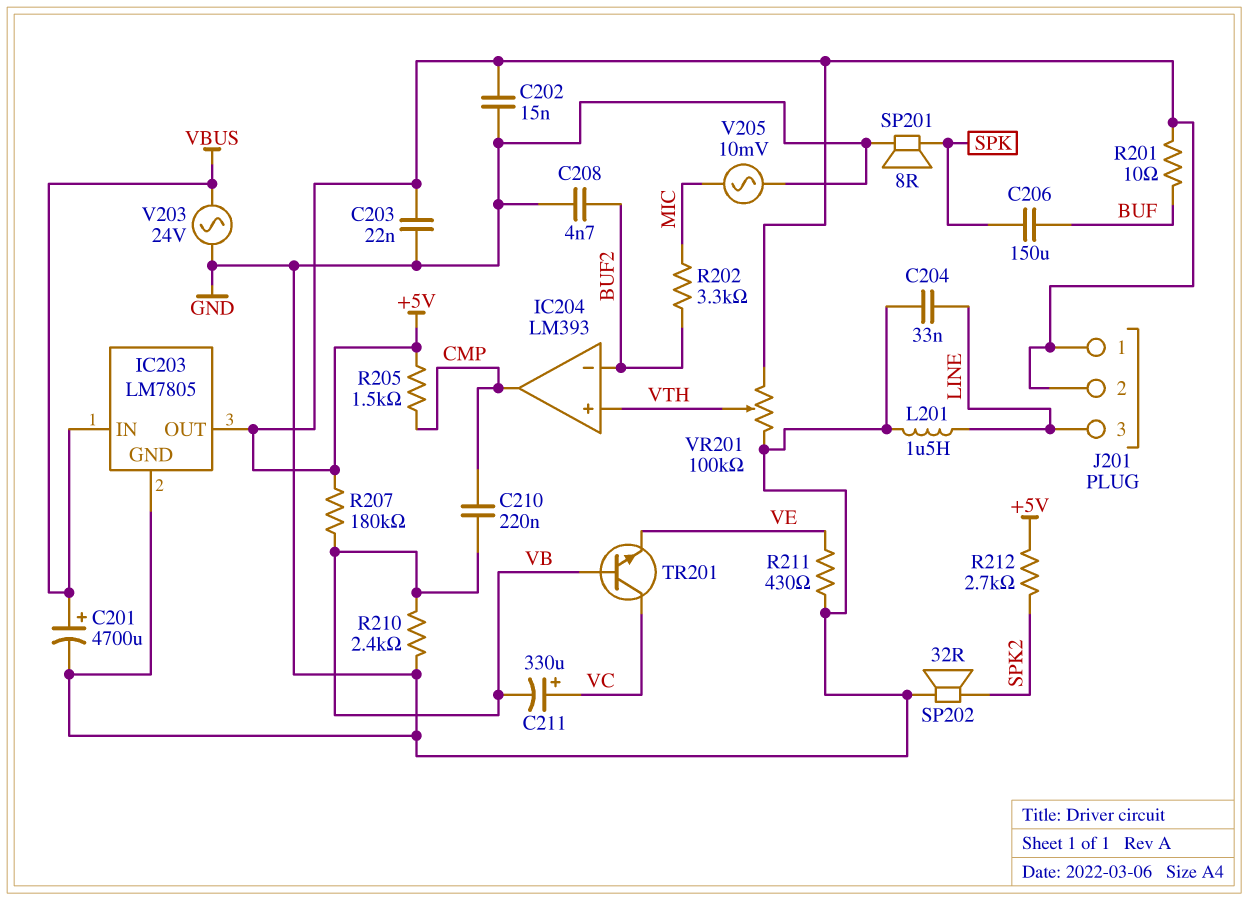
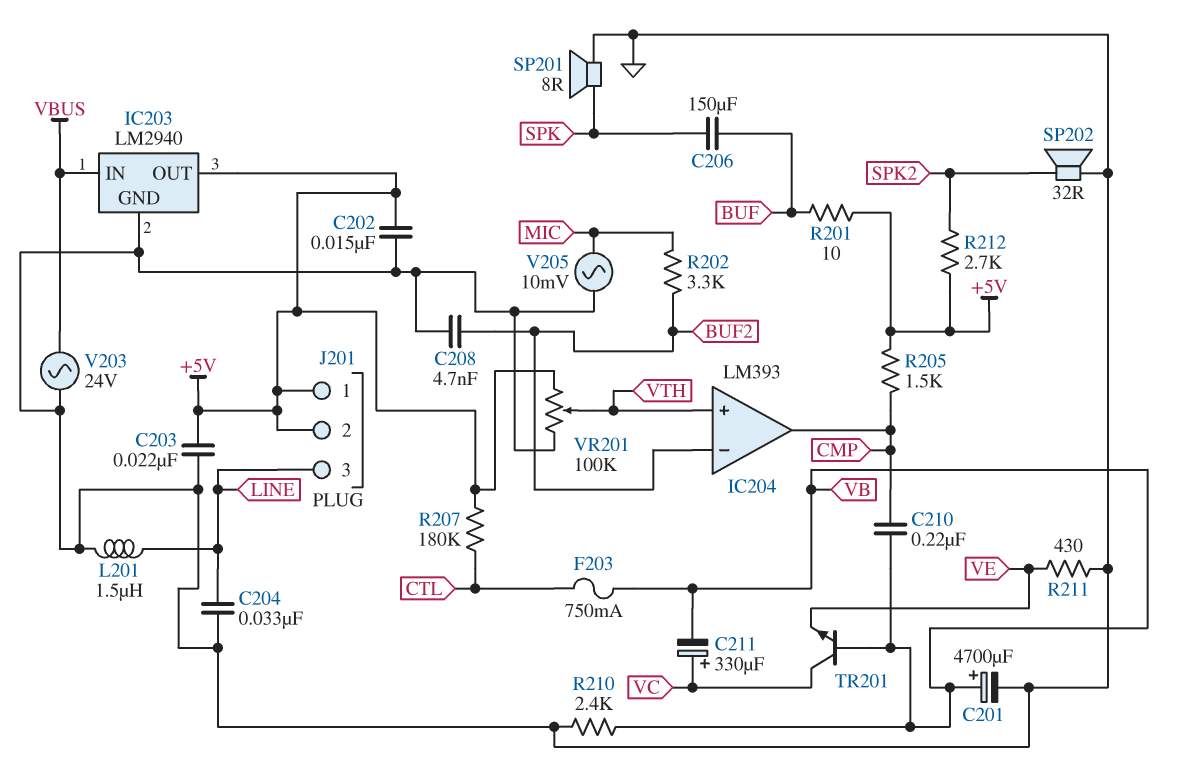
C201: 4700uF (plus VBUS, minus GND) -> 4700uF (plus VB, minus GND)
F203: none -> 750mA (CTL, VB)
IC203: LM7805 -> LM2940
R207: 180k (+5V, VB) -> 180k (+5V, CTL)

